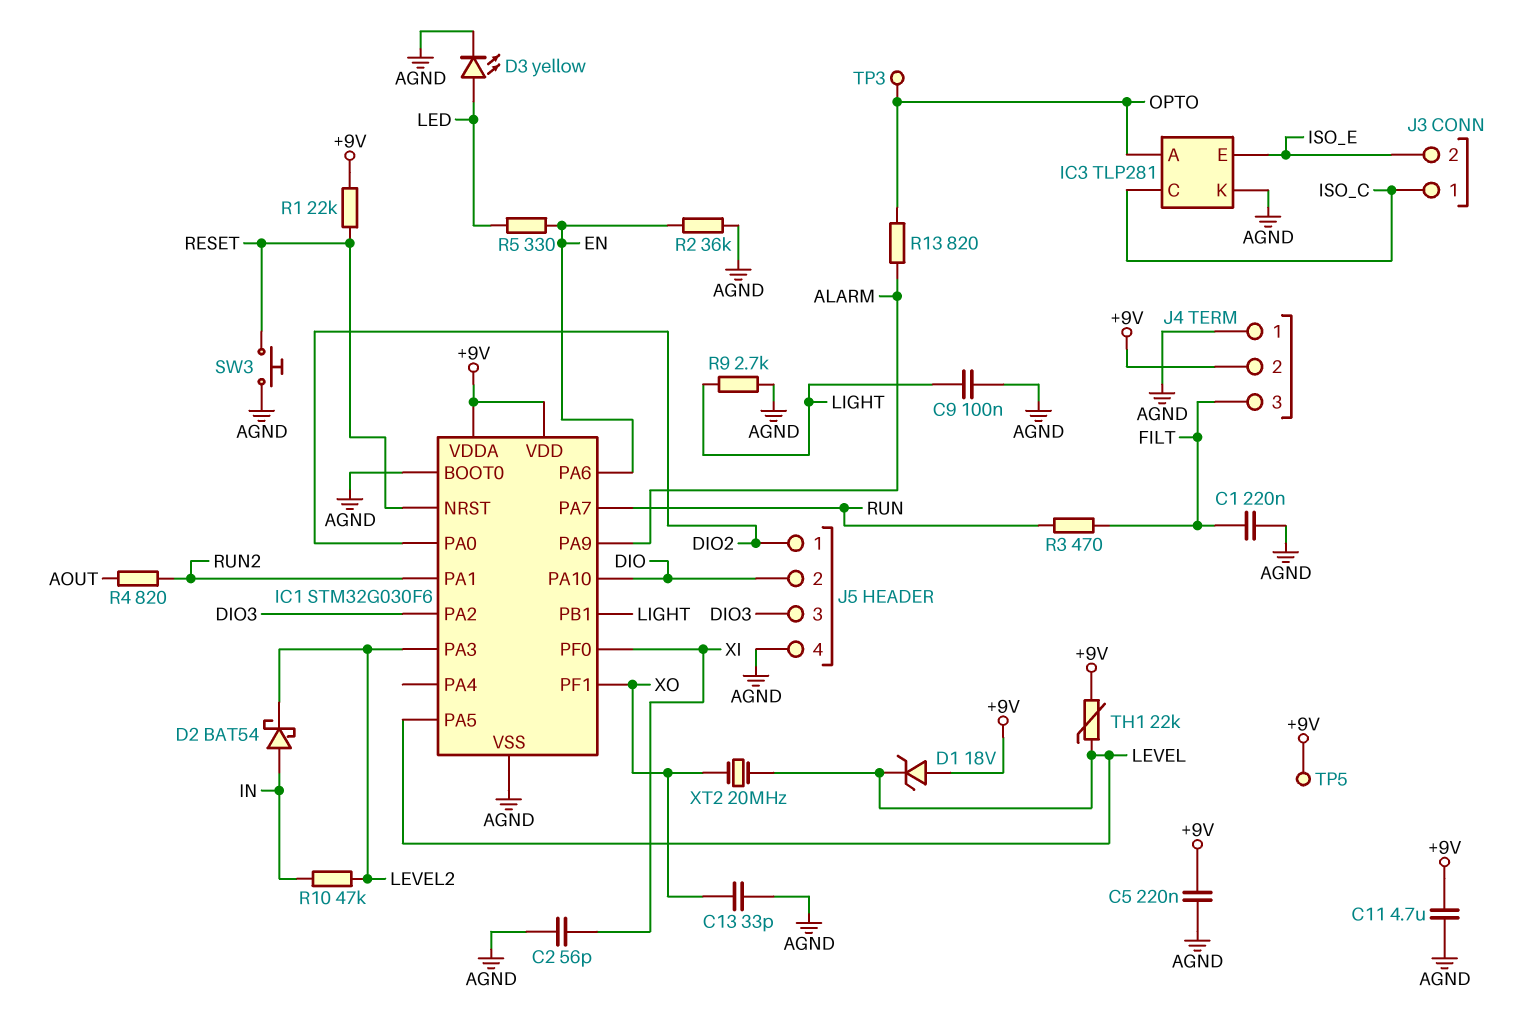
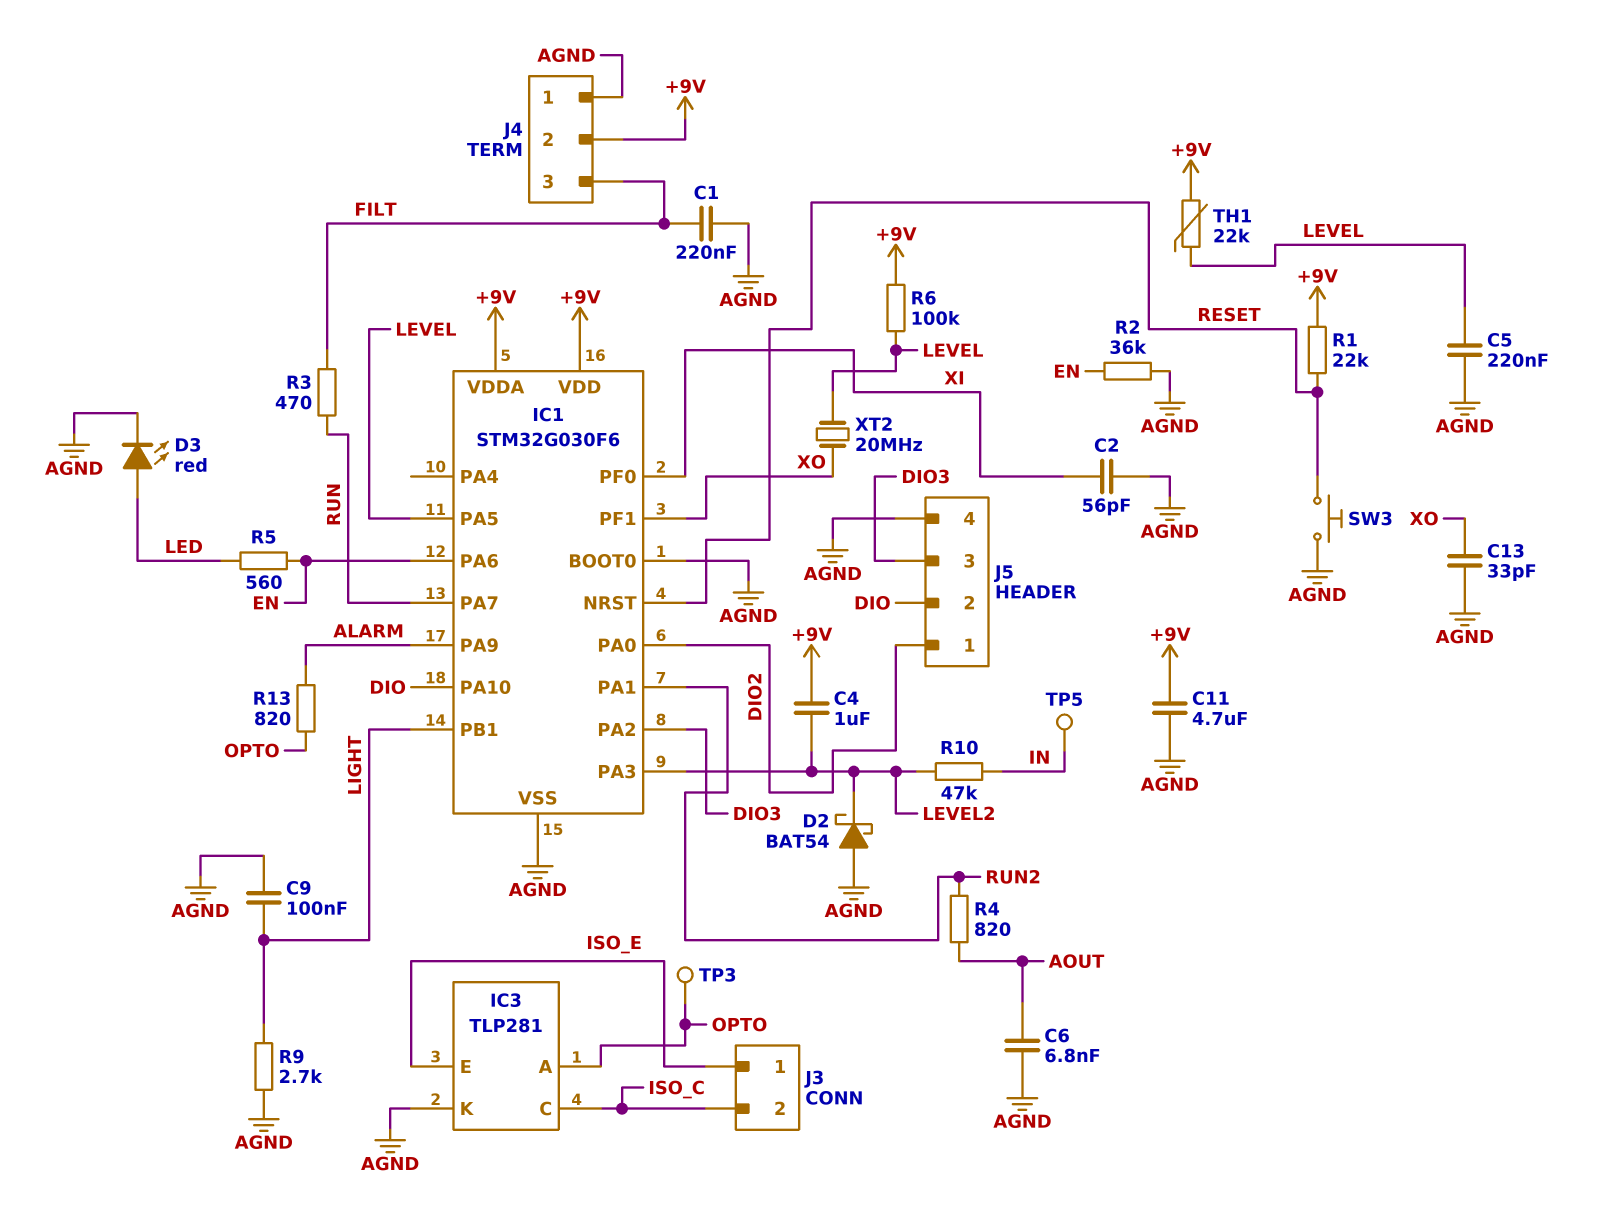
C4: none -> 1uF (+9V, LEVEL2)
C5: 220nF (+9V, AGND) -> 220nF (AGND, LEVEL)
C6: none -> 6.8nF (AGND, AOUT)
D1: zener 18V (A +9V, K LEVEL) -> none
D2: schottky BAT54 (A IN, K LEVEL2) -> schottky BAT54 (A AGND, K LEVEL2)
D3: LED yellow (A LED, K AGND) -> LED red (A LED, K AGND)
J3 pin 1: ISO_C -> ISO_E
J3 pin 2: ISO_E -> ISO_C
R5: 330 (EN, LED) -> 560 (EN, LED)
R6: none -> 100k (+9V, LEVEL)
TP5: test point (+9V) -> test point (IN)

